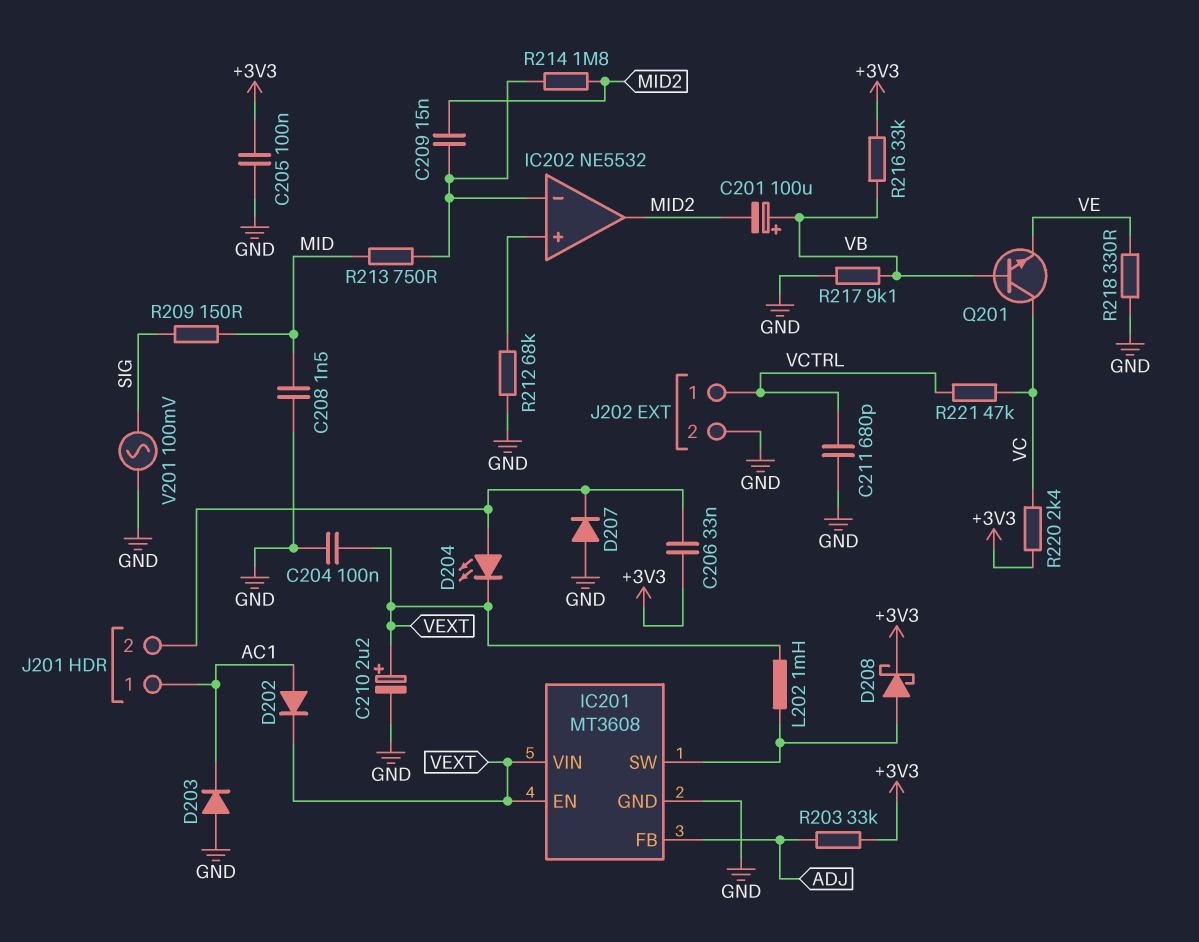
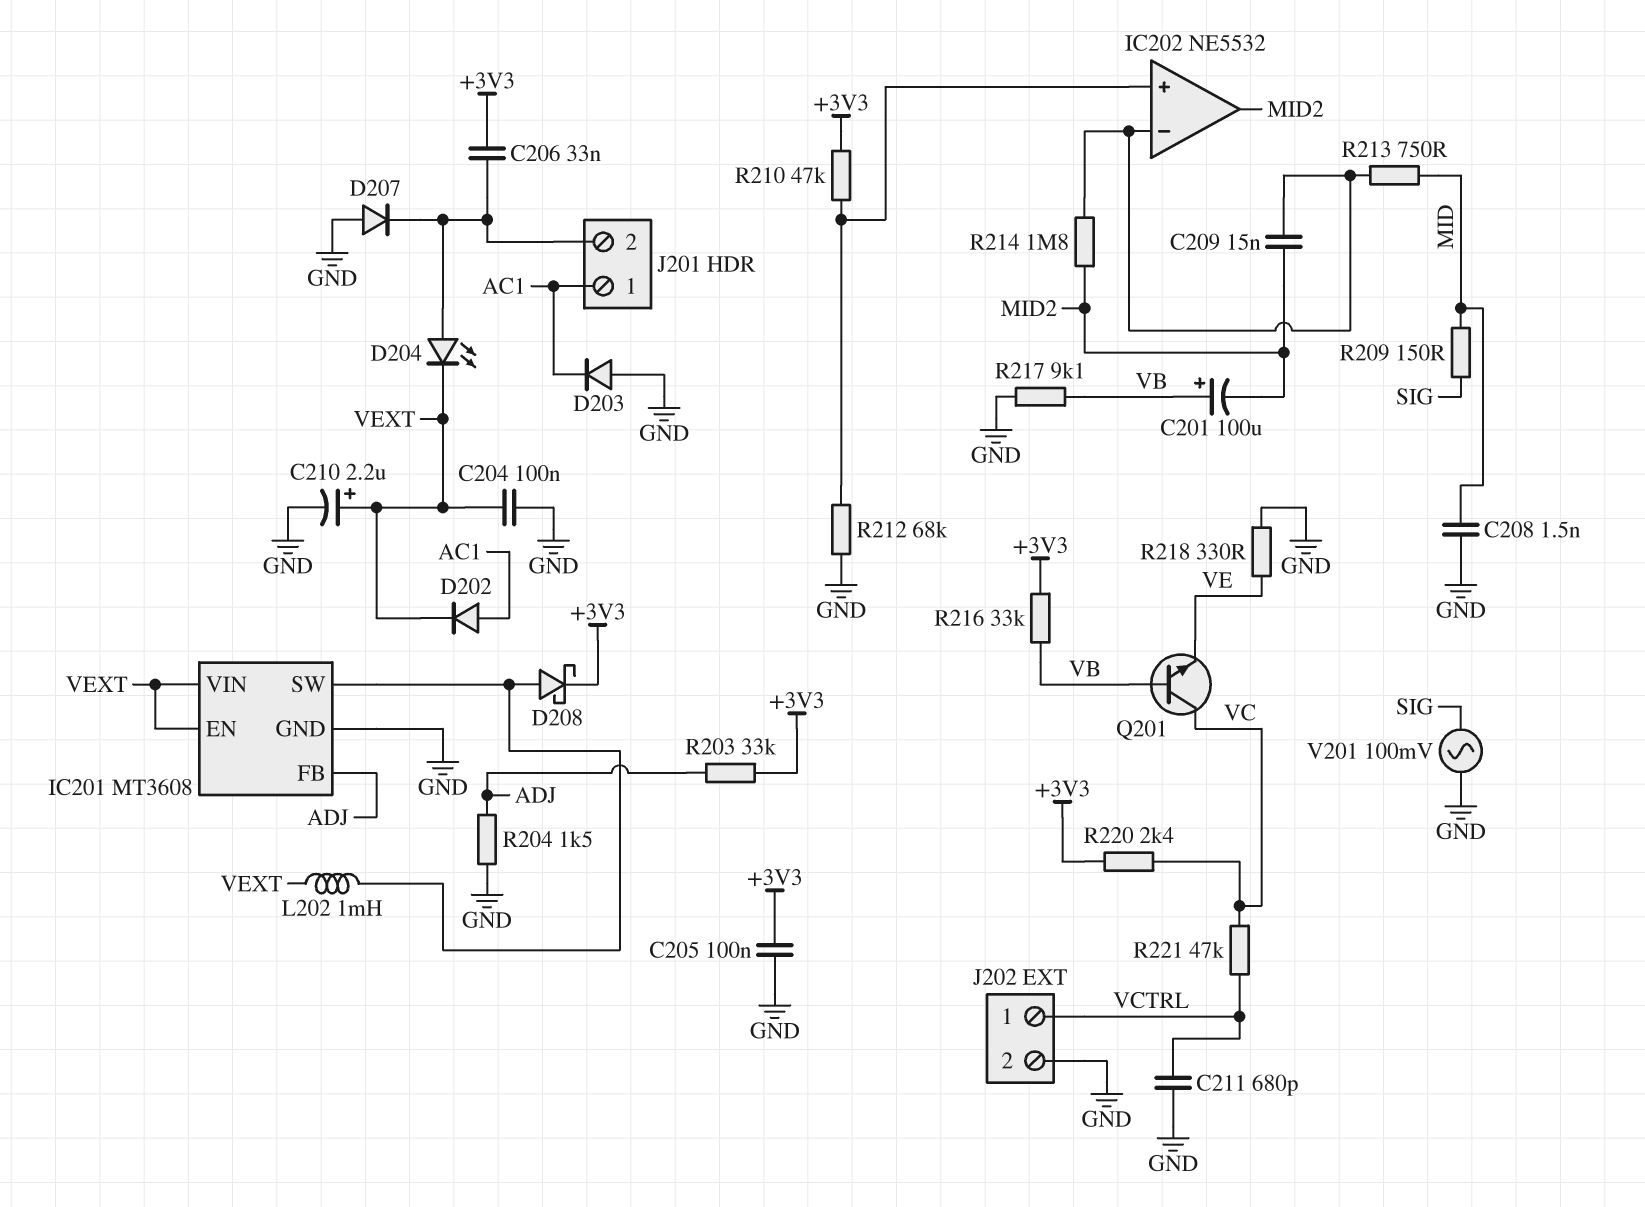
R204: none -> 1.5k (ADJ, GND)
R210: none -> 47k (+3V3, IC202/in+)

